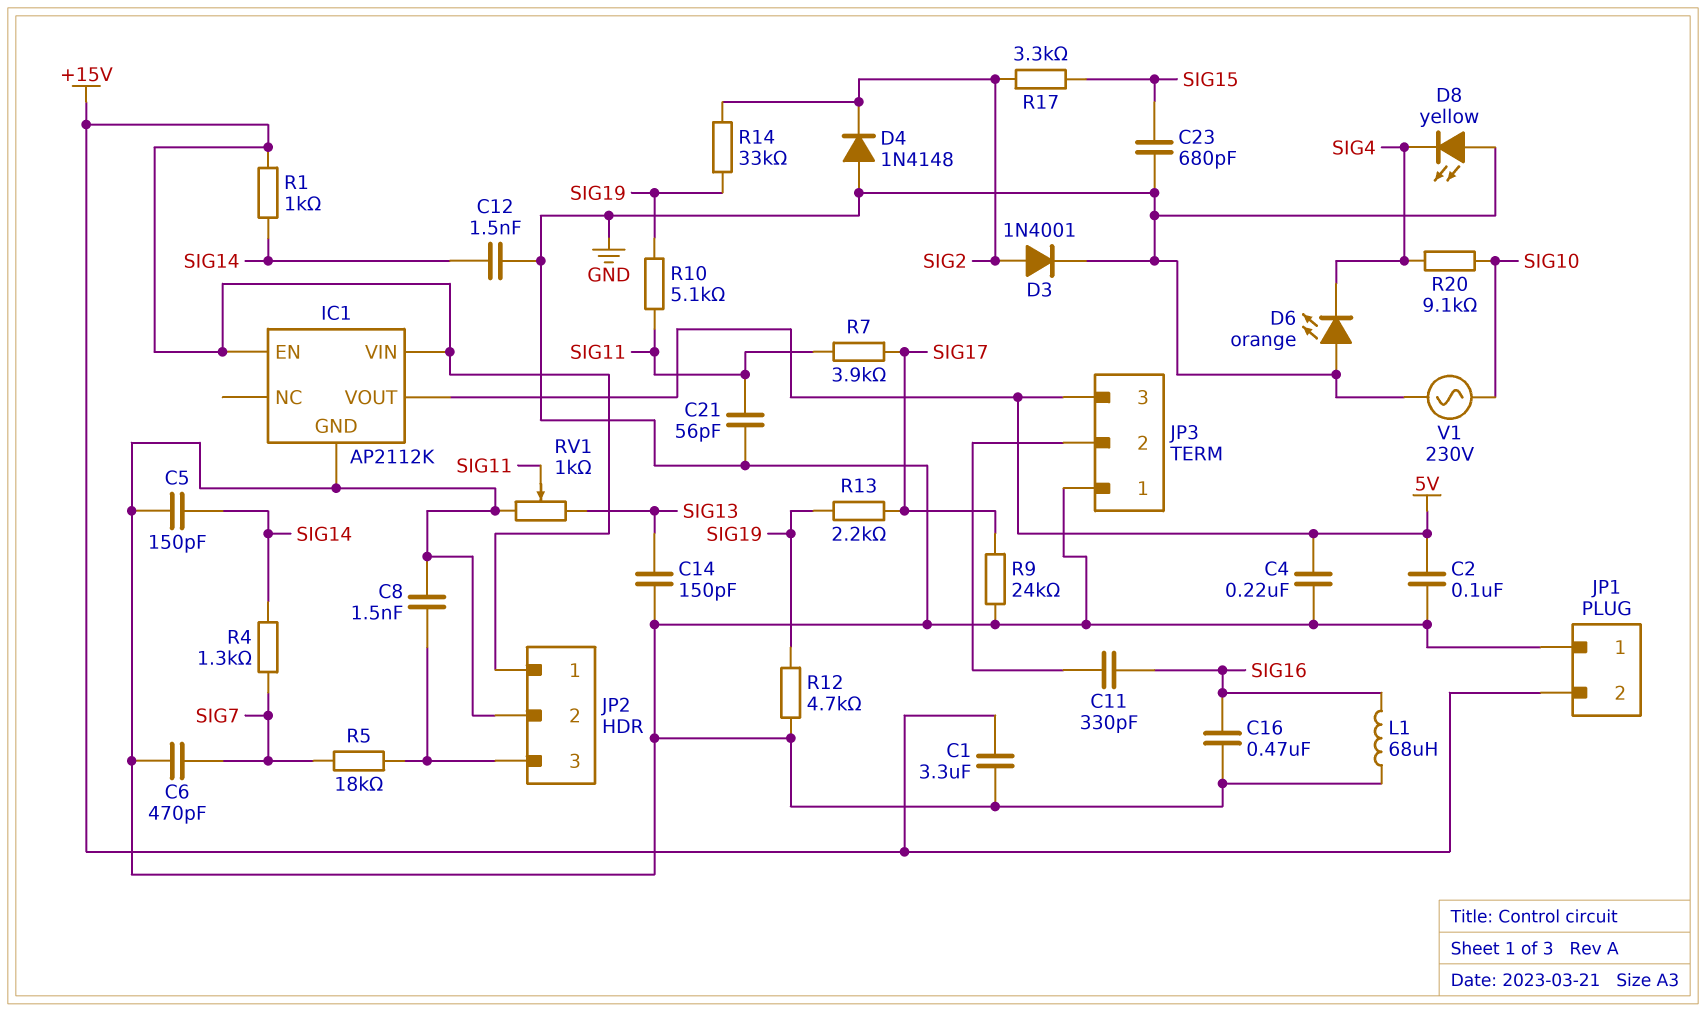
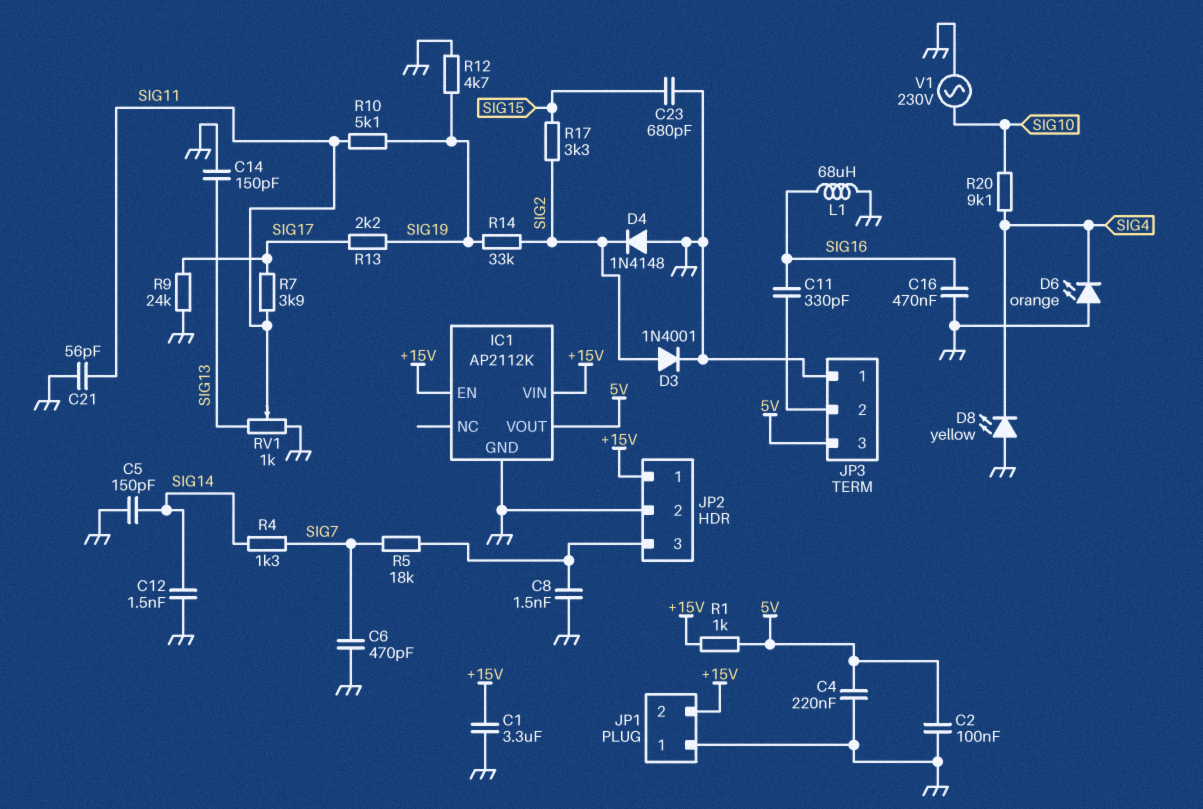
R1: 1k (+15V, SIG14) -> 1k (+15V, 5V)

